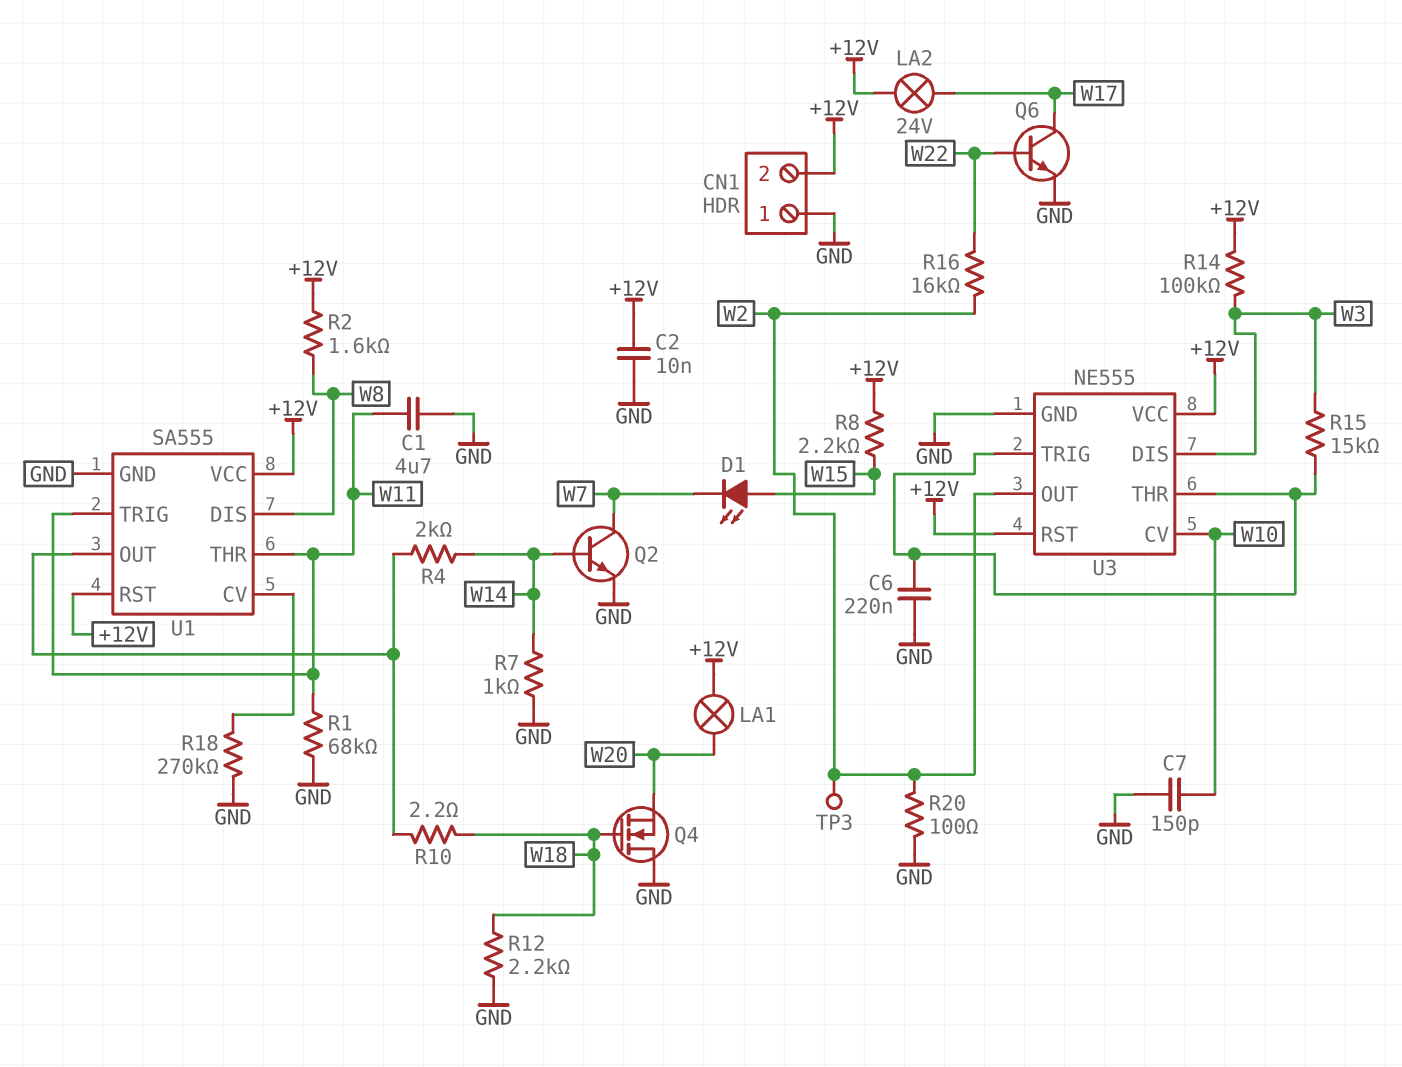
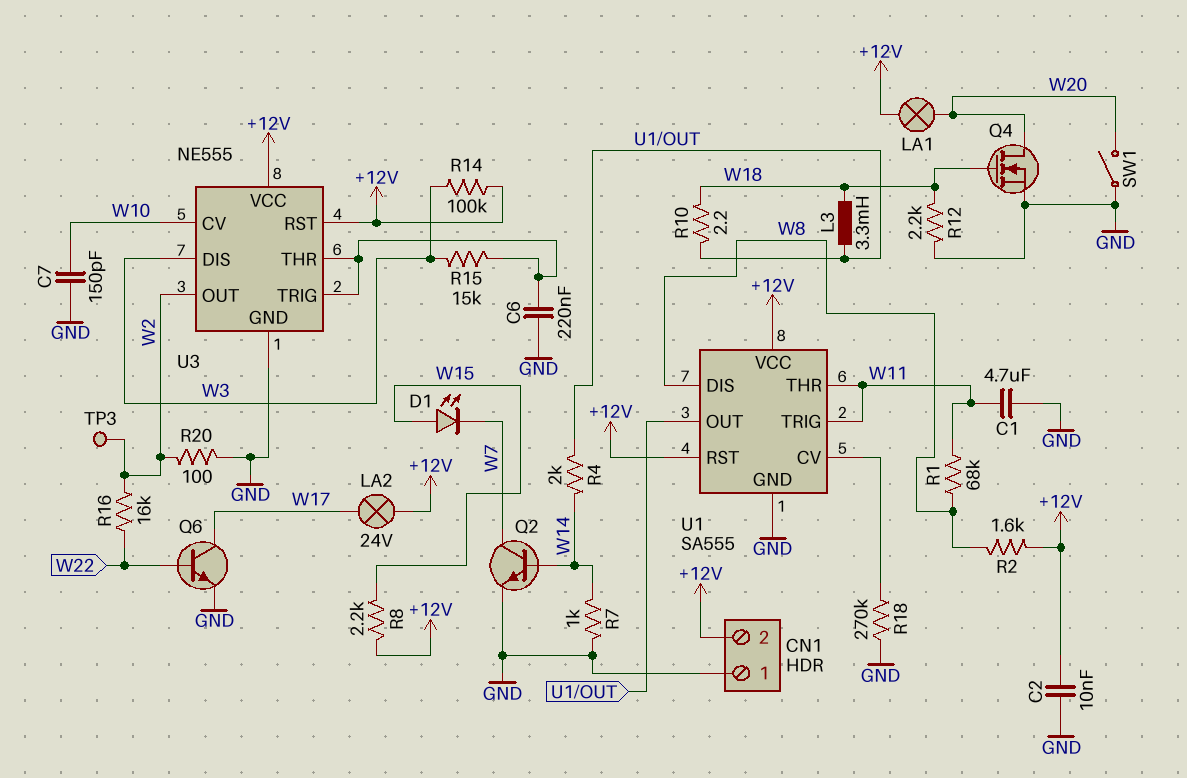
L3: none -> 3.3mH (U1/OUT, W18)
Q4: NMOS (G W18, D GND, S W20) -> NMOS (G W18, D W20, S GND)
R1: 68k (GND, W11) -> 68k (W8, W11)
SW1: none -> switch (GND, W20)

